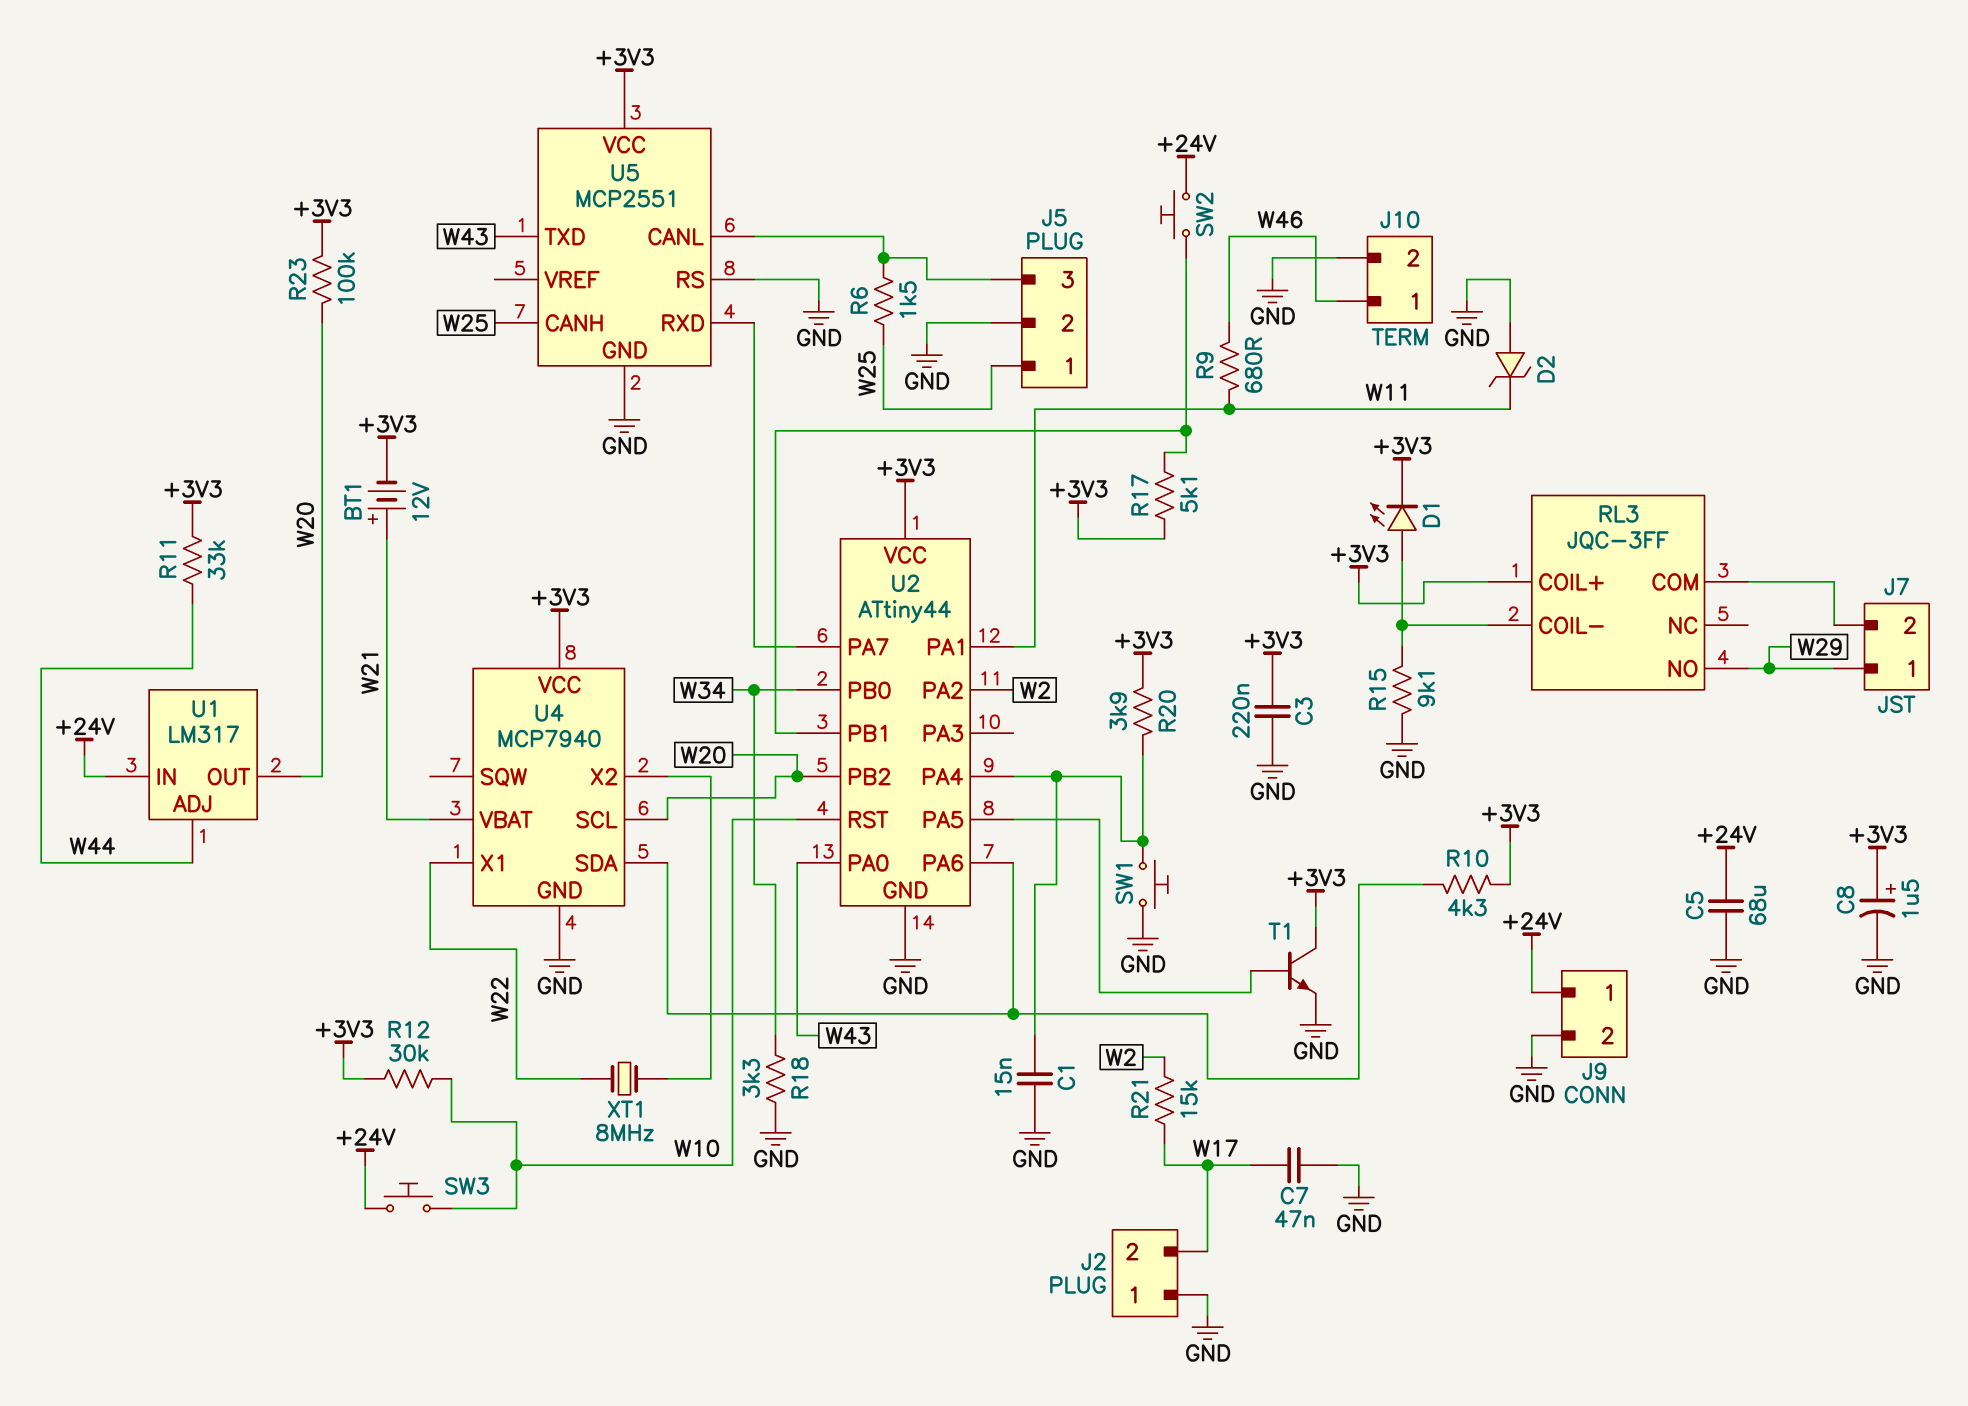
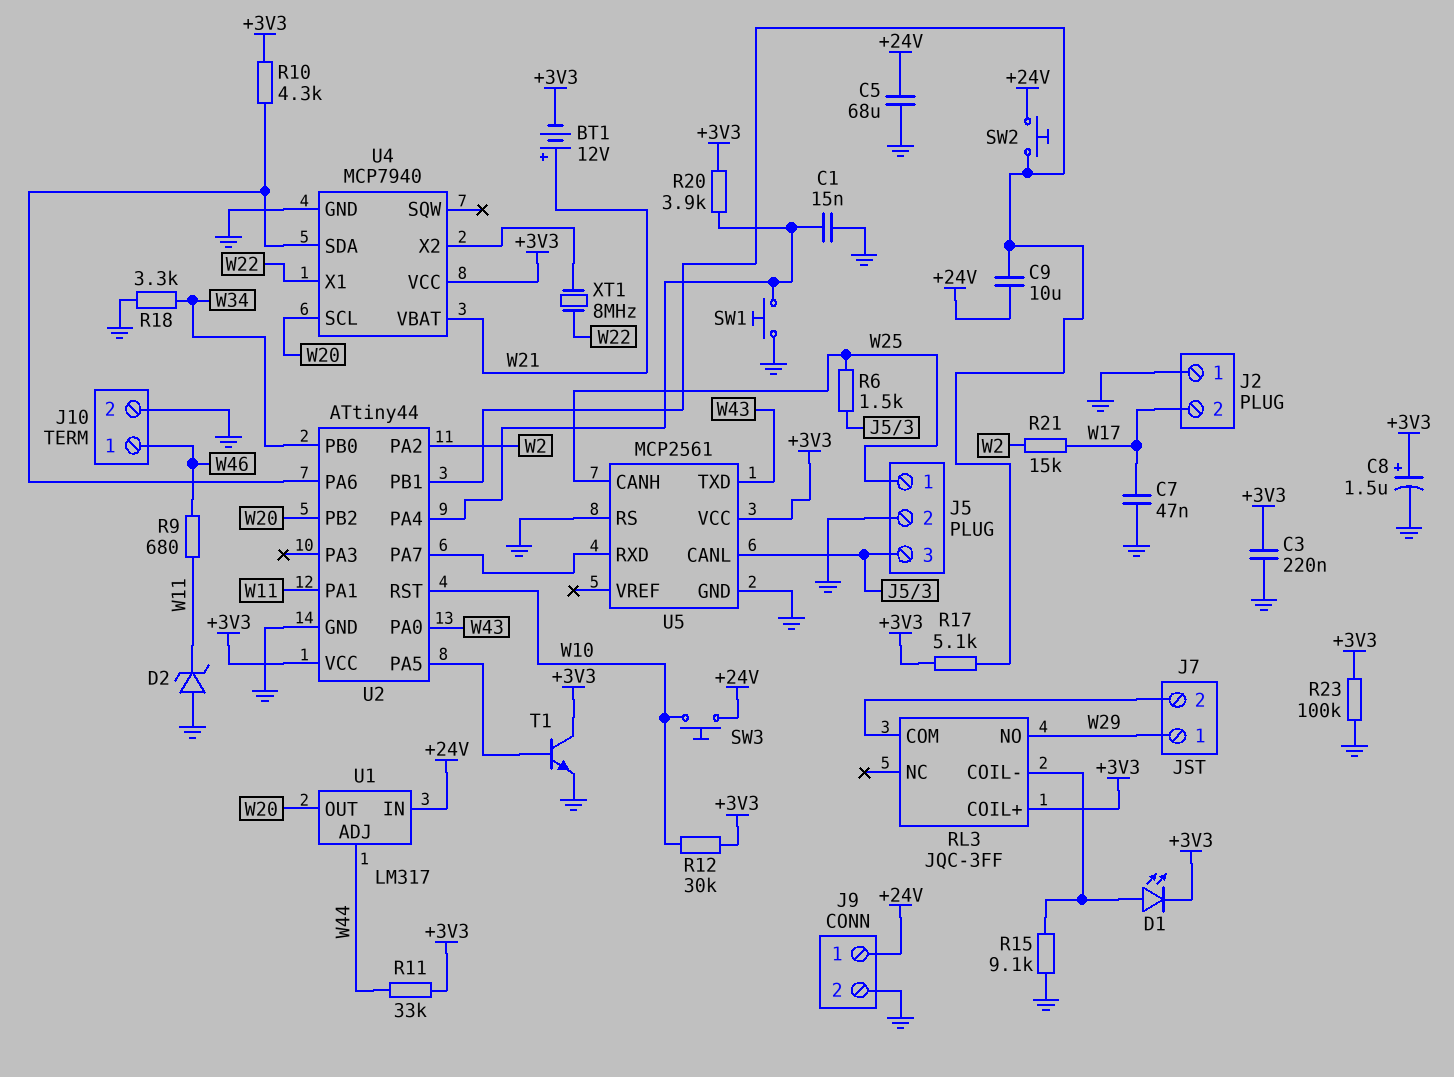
C9: none -> 10uF (+24V, U2/PB1)
R23: 100k (+3V3, W20) -> 100k (+3V3, GND)
U5: MCP2551 -> MCP2561

